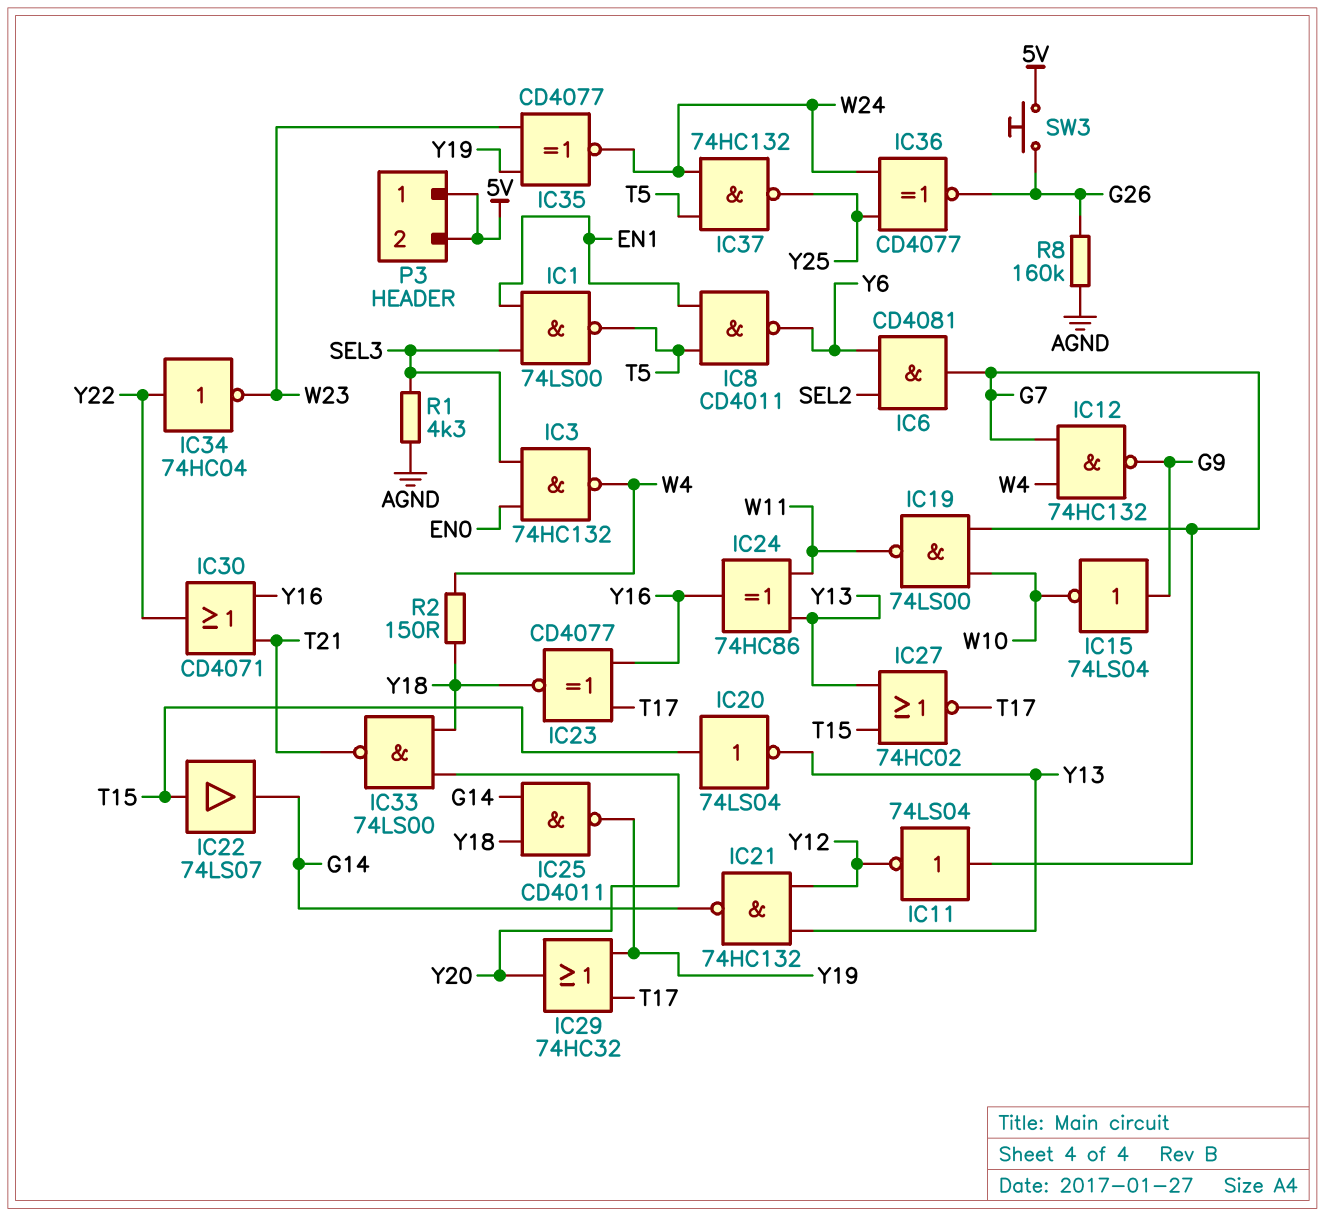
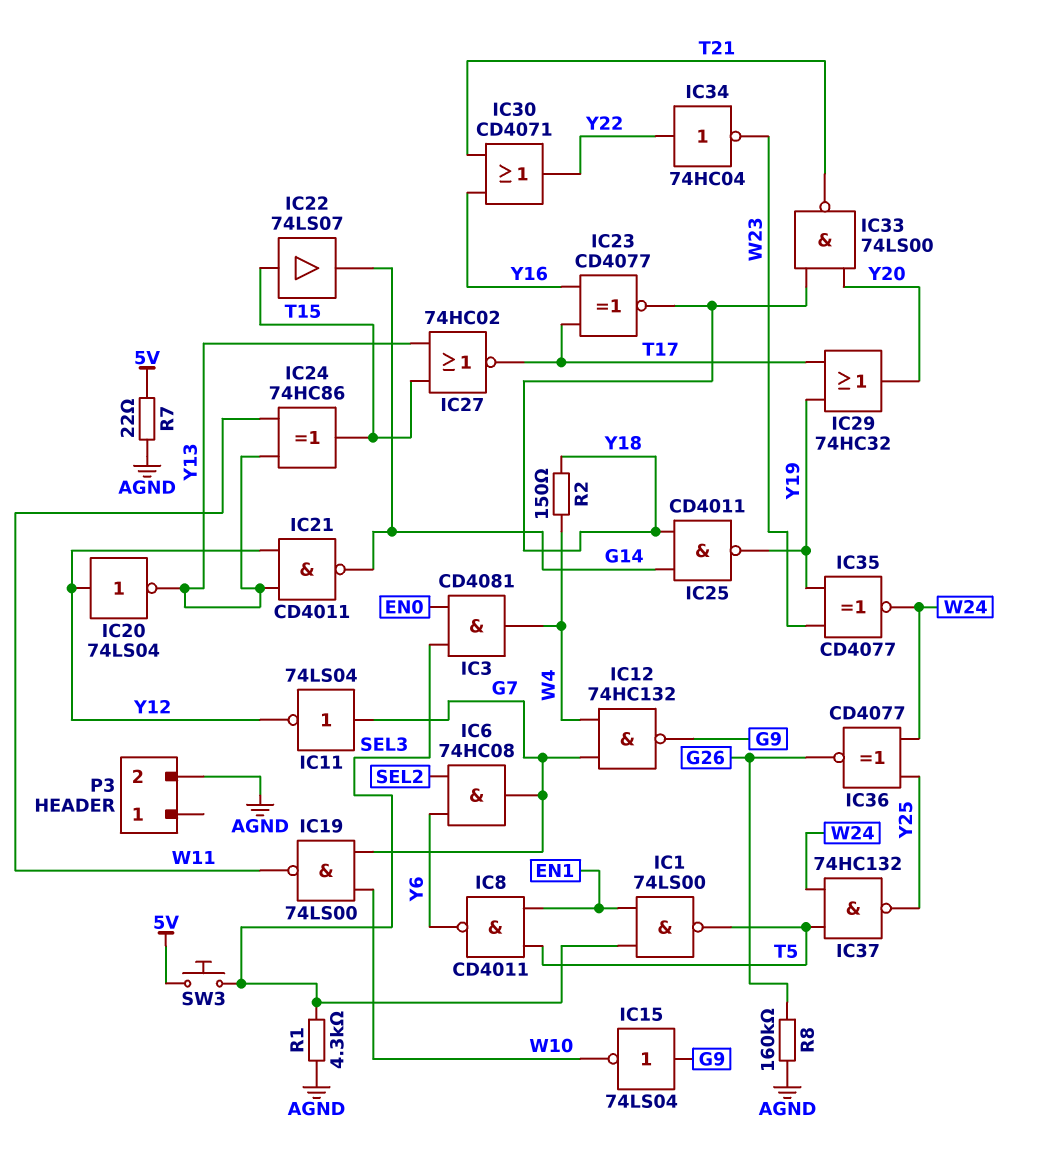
IC3: NAND 74HC132 (in EN0, in SEL3, out W4) -> AND CD4081 (in EN0, in SEL3, out W4)
IC6: AND CD4081 (in SEL2, in Y6, out G7) -> AND 74HC08 (in SEL2, in Y6, out G7)
IC20: NOT 74LS04 (in T15, out Y13) -> NOT 74LS04 (in Y12, out Y13)
IC21: NAND 74HC132 (in Y12, in Y13, out G14) -> NAND CD4011 (in Y12, in Y13, out G14)
IC24: XOR 74HC86 (in W11, in Y13, out Y16) -> XOR 74HC86 (in W11, in Y13, out T15)
P3 pin 1: 5V -> none
P3 pin 2: 5V -> AGND
R7: none -> 22 (5V, AGND)
SW3: button (5V, G26) -> button (5V, SEL3)

